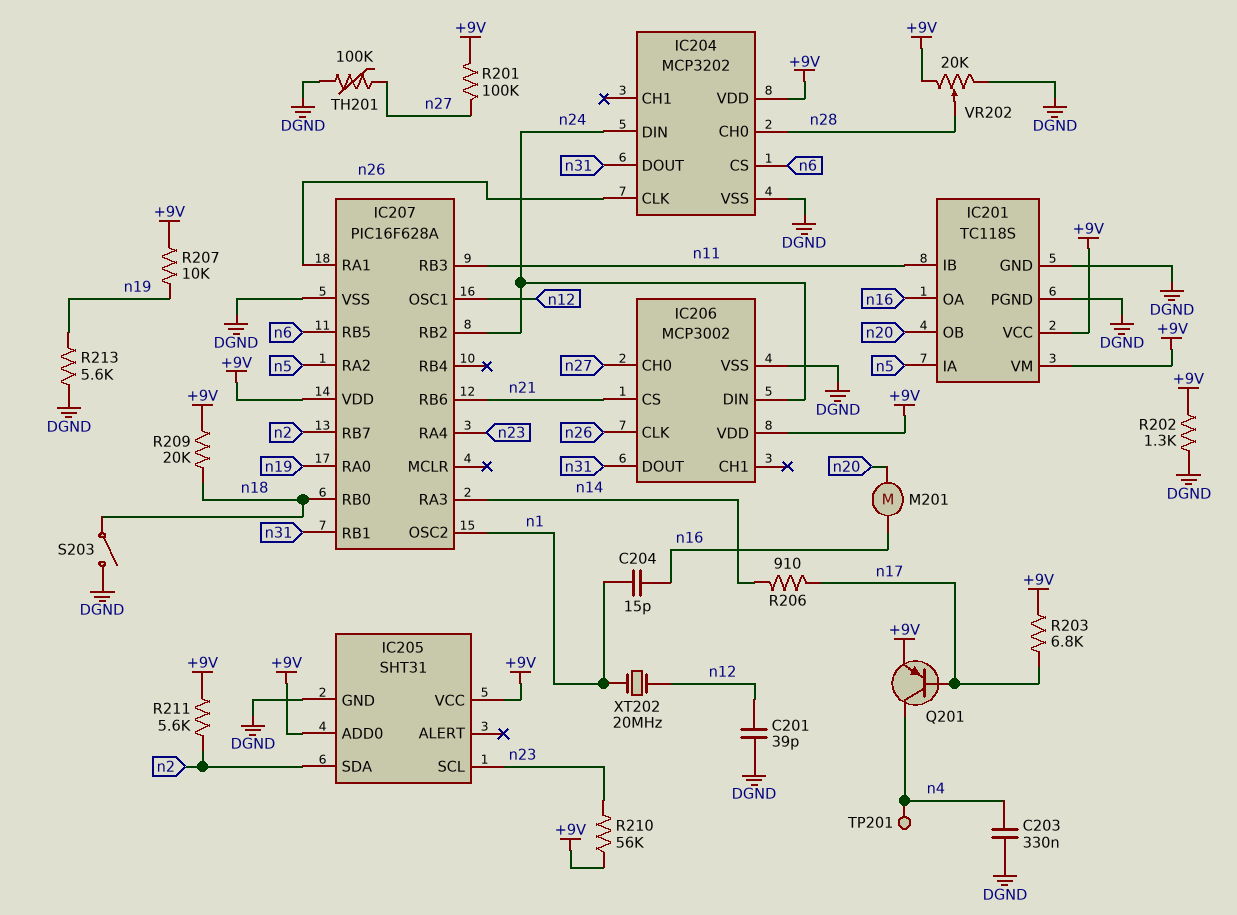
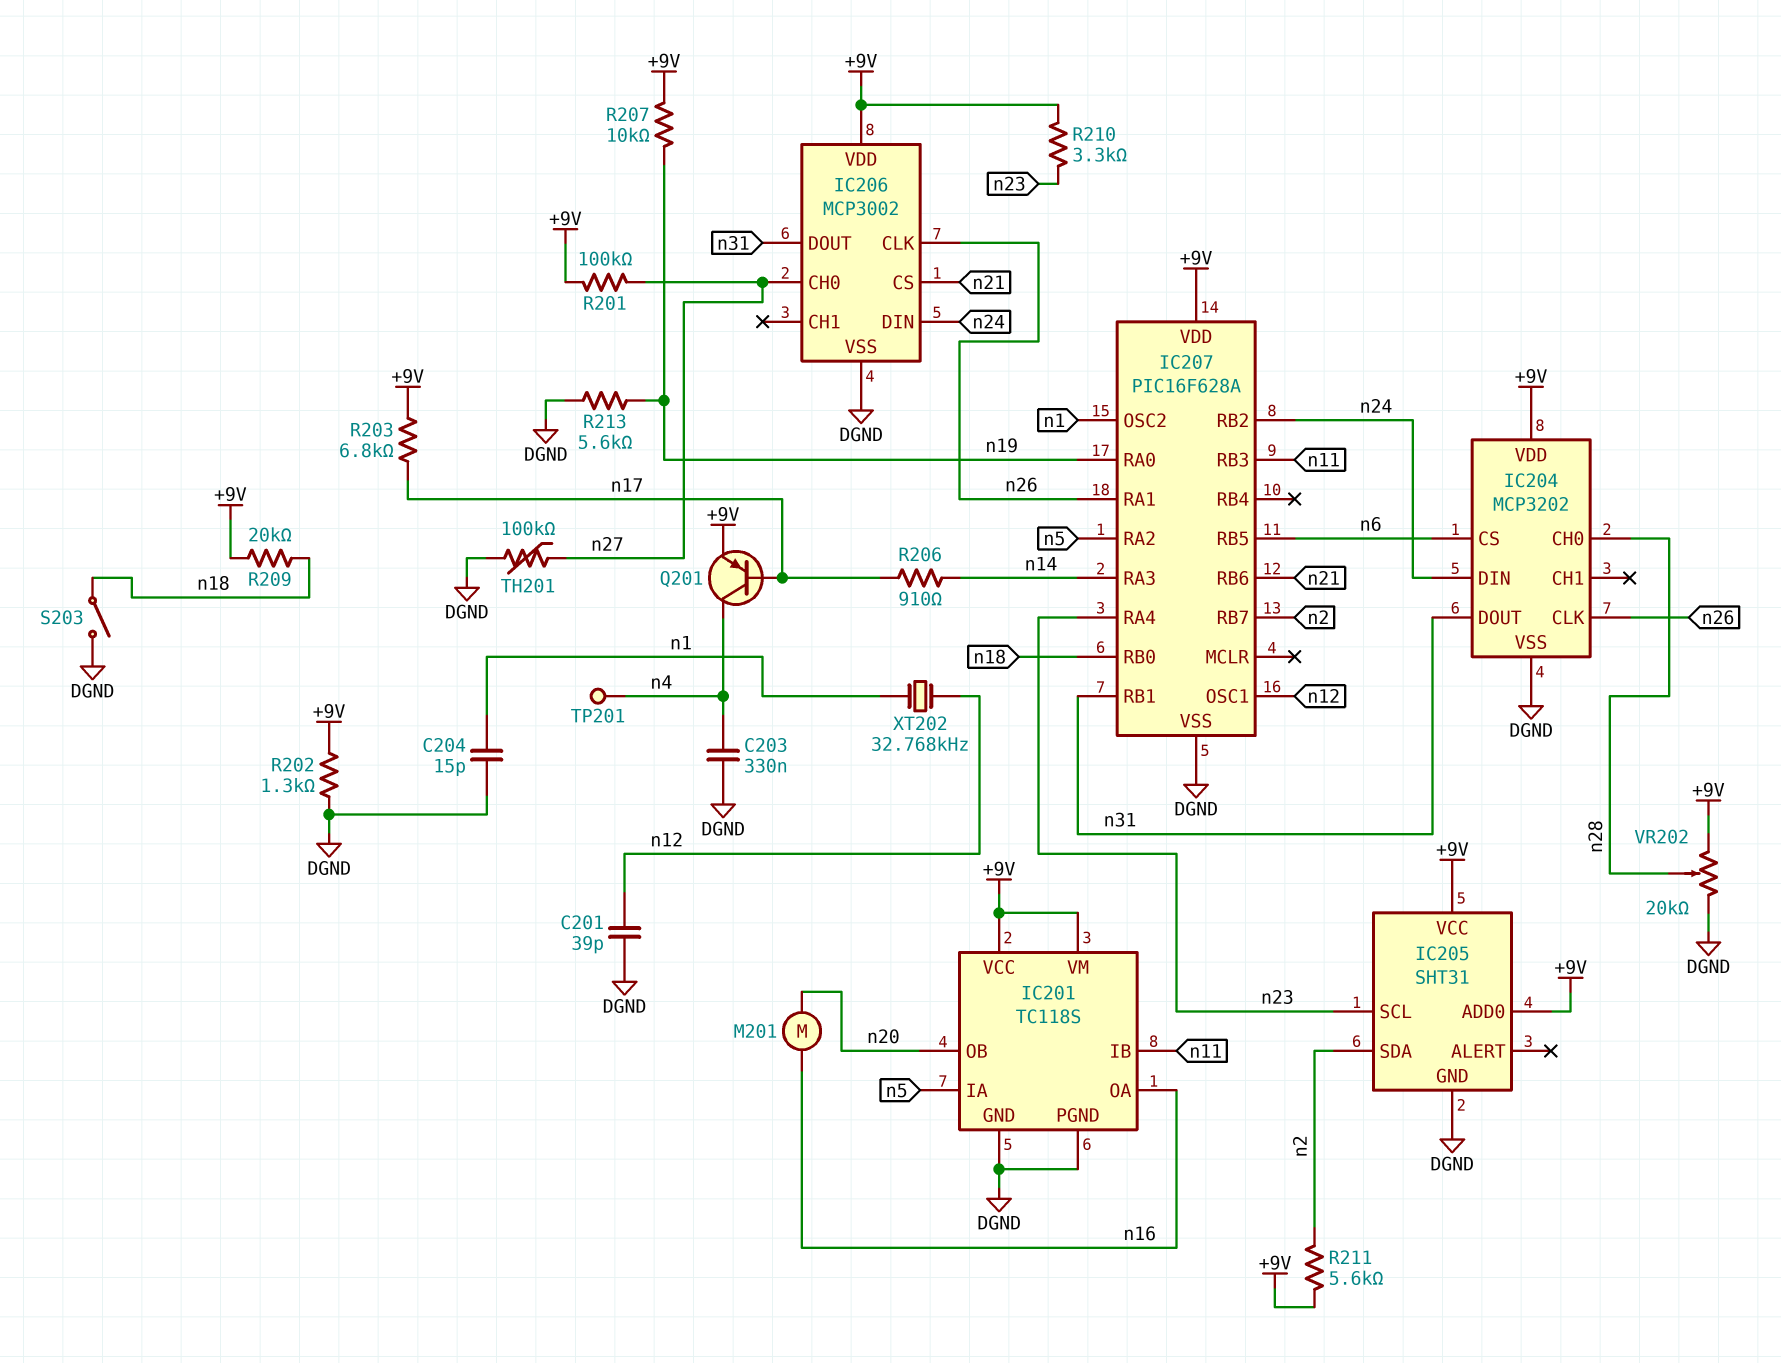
C204: 15pF (n1, n16) -> 15pF (DGND, n1)
R210: 56k (+9V, n23) -> 3.3k (+9V, n23)
XT202: 20MHz (n1, n12) -> 32.768kHz (n1, n12)

